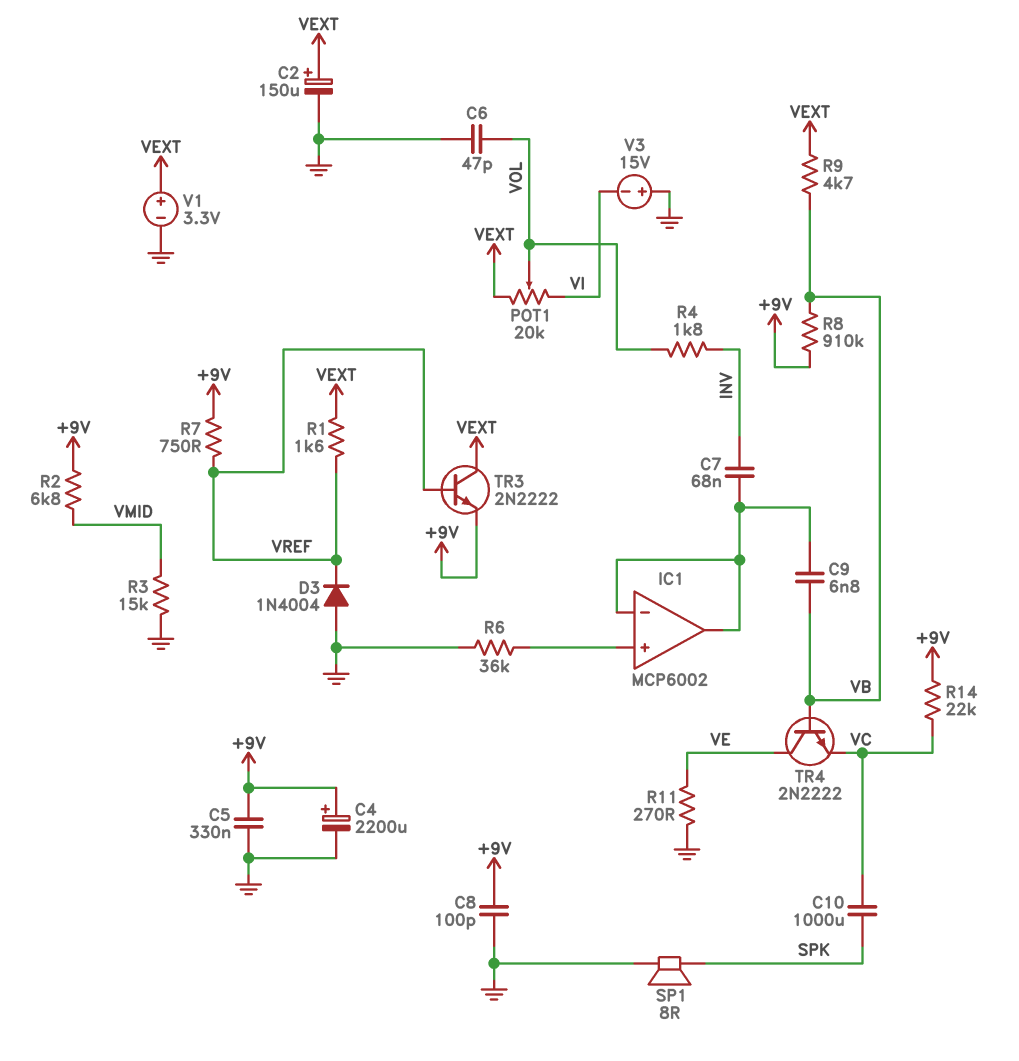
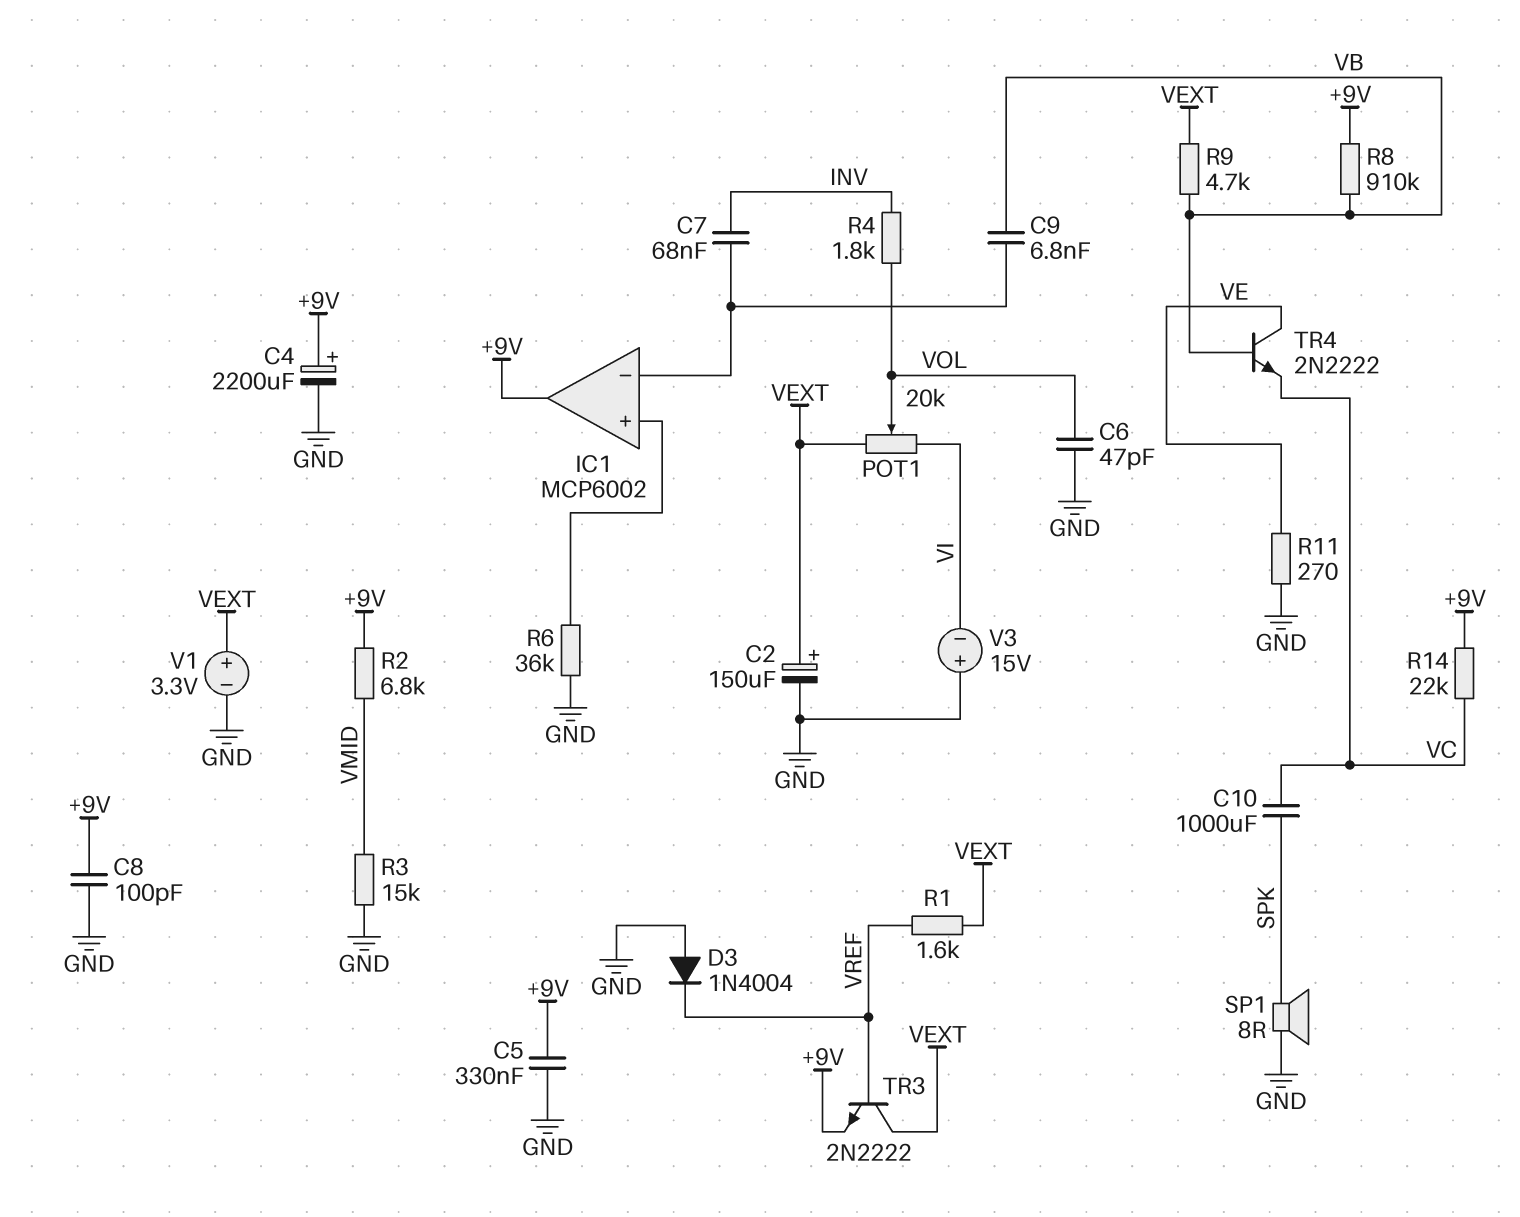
IC1 pin out: IC1/in- -> +9V
R7: 750 (+9V, VREF) -> none

